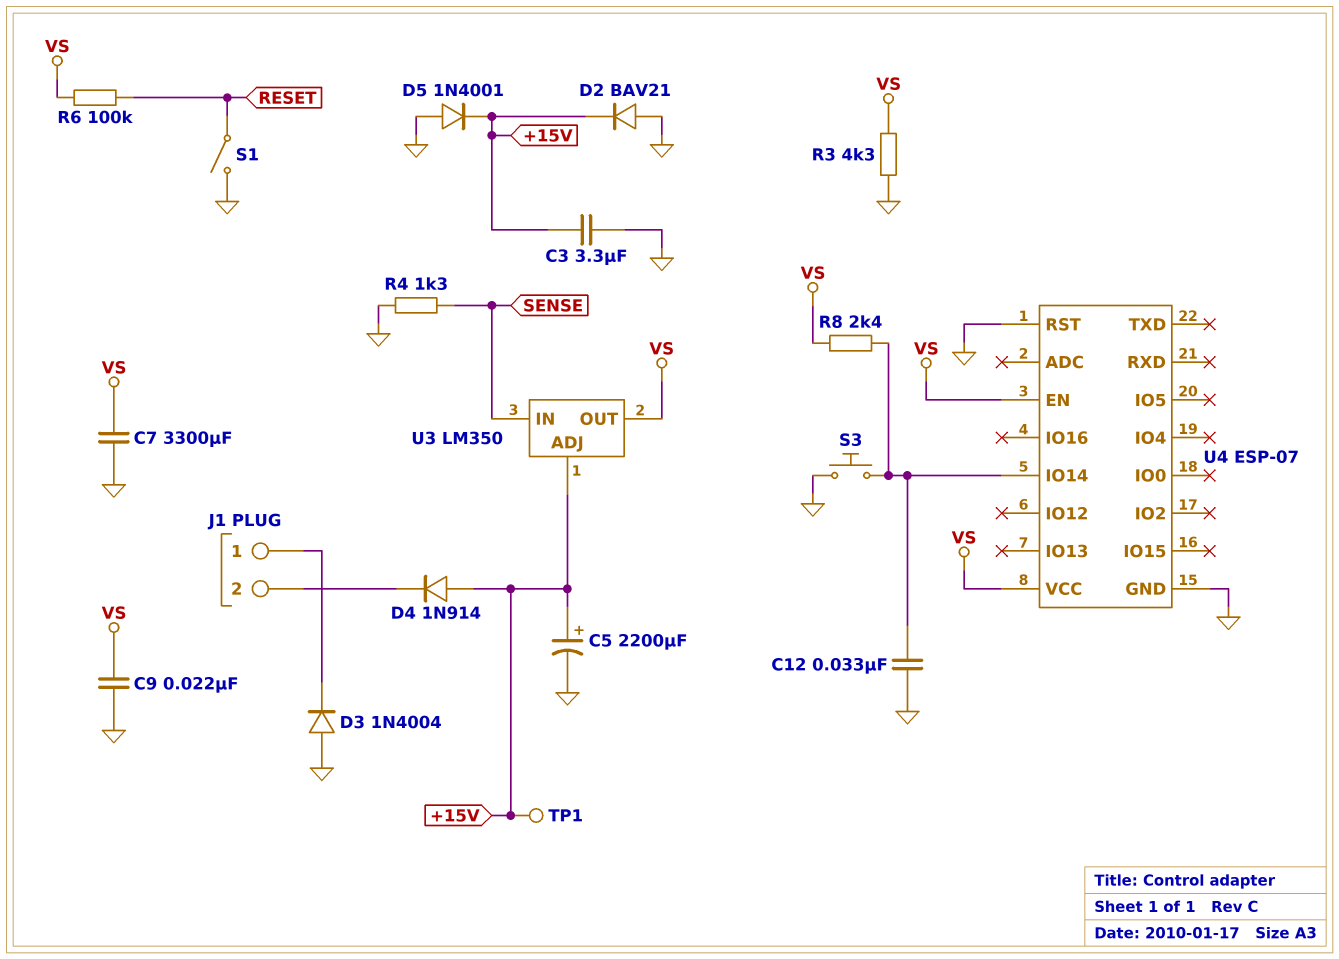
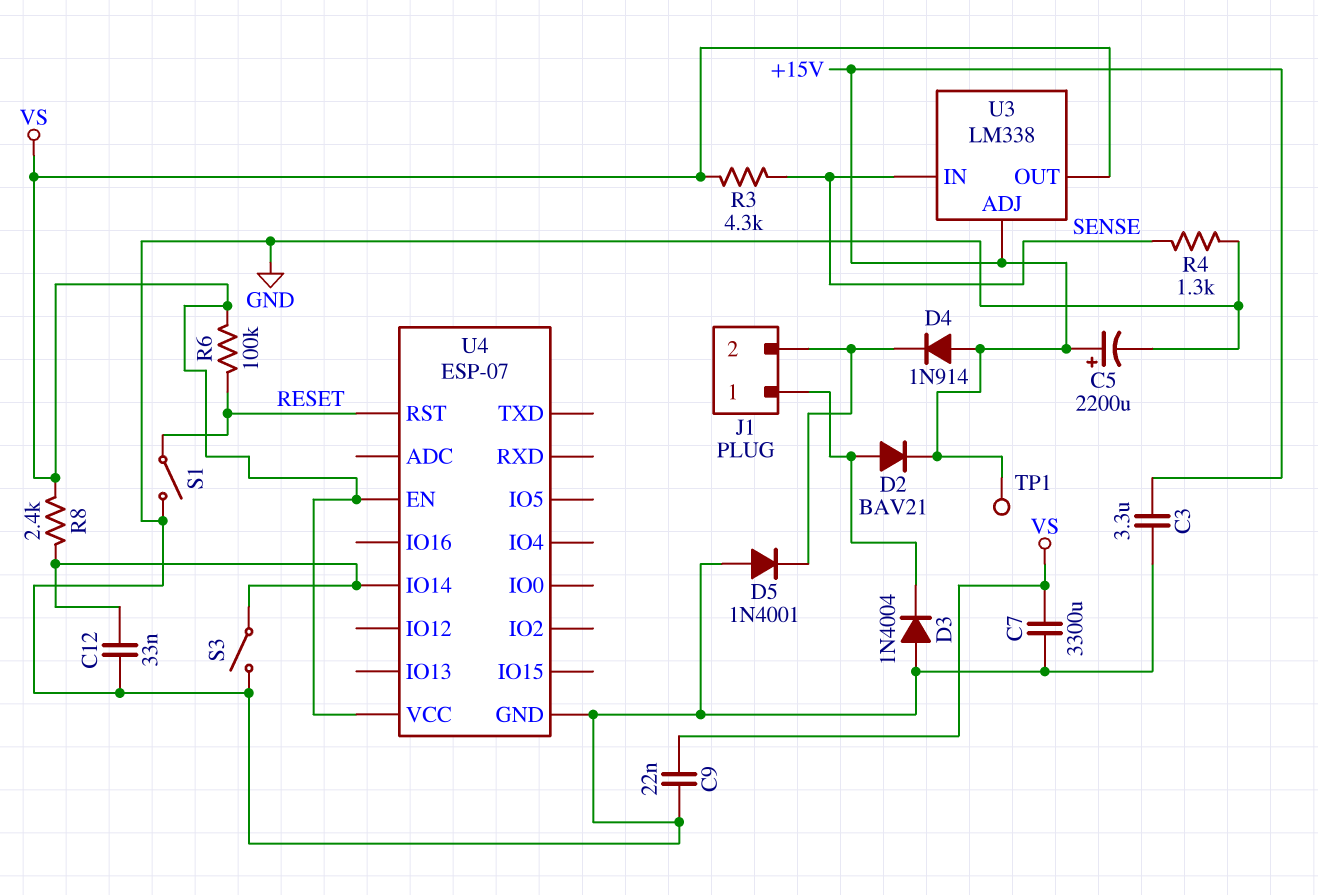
D2: diode BAV21 (A GND, K +15V) -> diode BAV21 (A J1/1, K +15V)
D5: diode 1N4001 (A GND, K +15V) -> diode 1N4001 (A GND, K J1/2)
R3: 4.3k (GND, VS) -> 4.3k (SENSE, VS)
S3: button (GND, U4/IO14) -> switch (GND, U4/IO14)
U3: LM350 -> LM338
U4 pin RST: GND -> RESET

